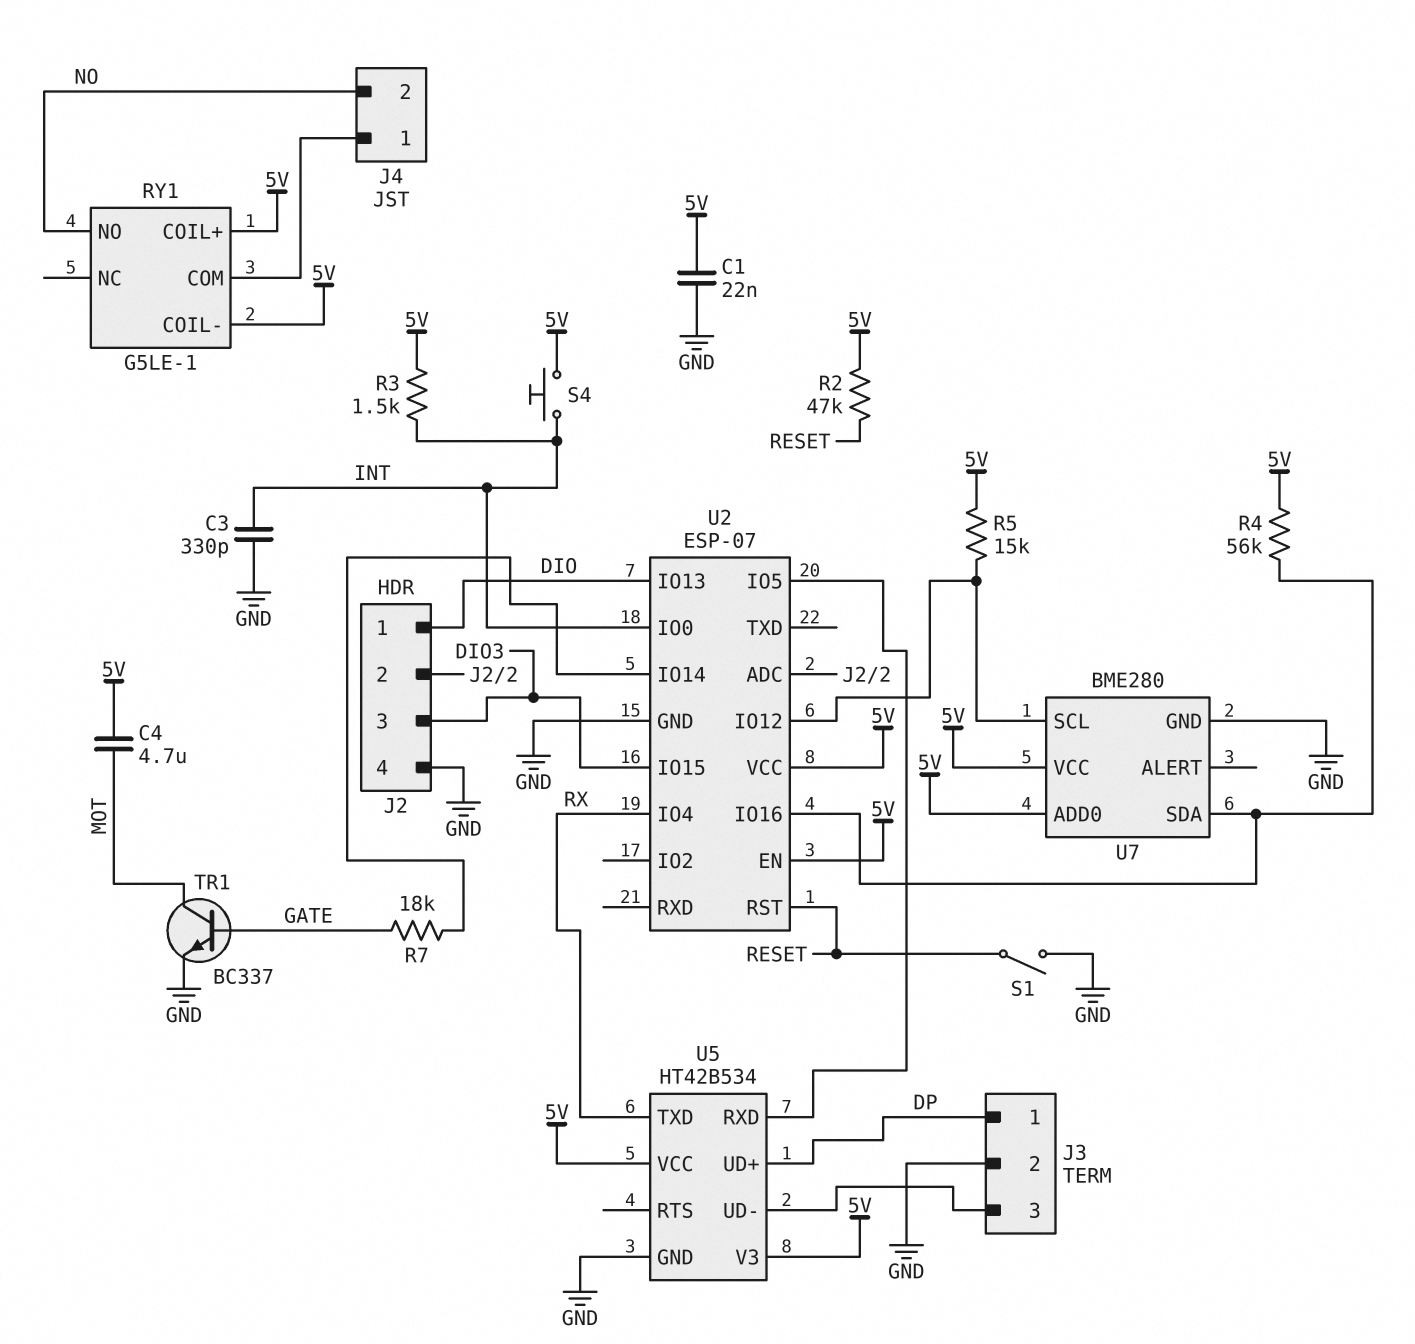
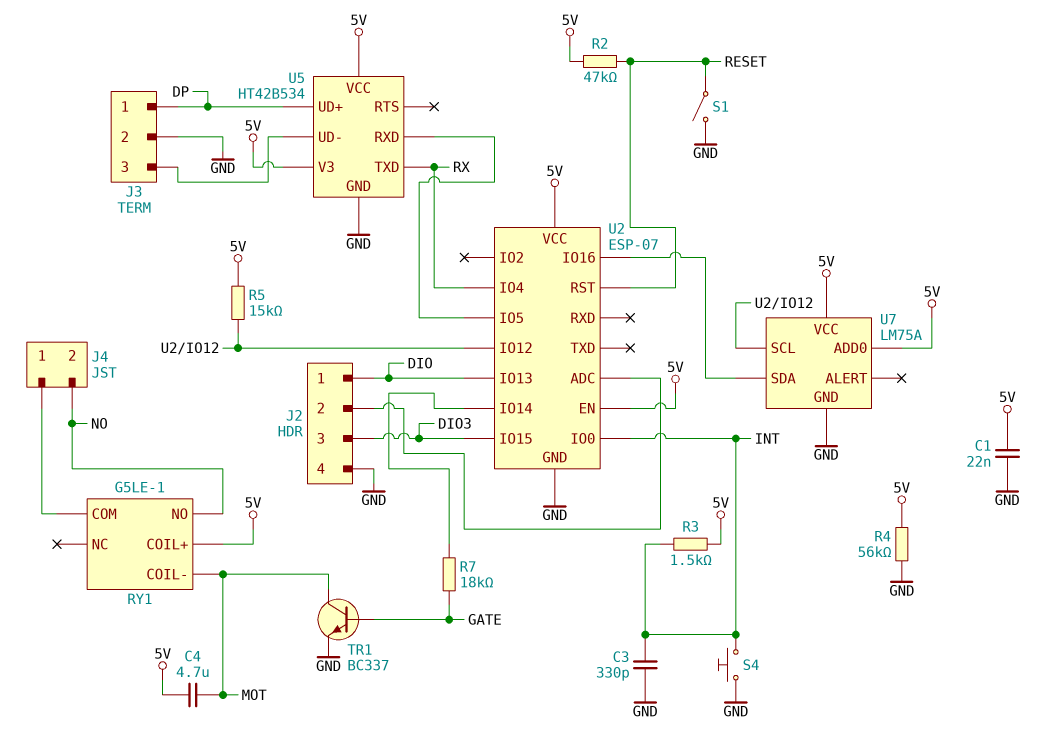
R4: 56k (5V, U2/IO16) -> 56k (5V, GND)
RY1 pin COIL-: 5V -> MOT
S4: button (5V, INT) -> button (GND, INT)
U7: BME280 -> LM75A

